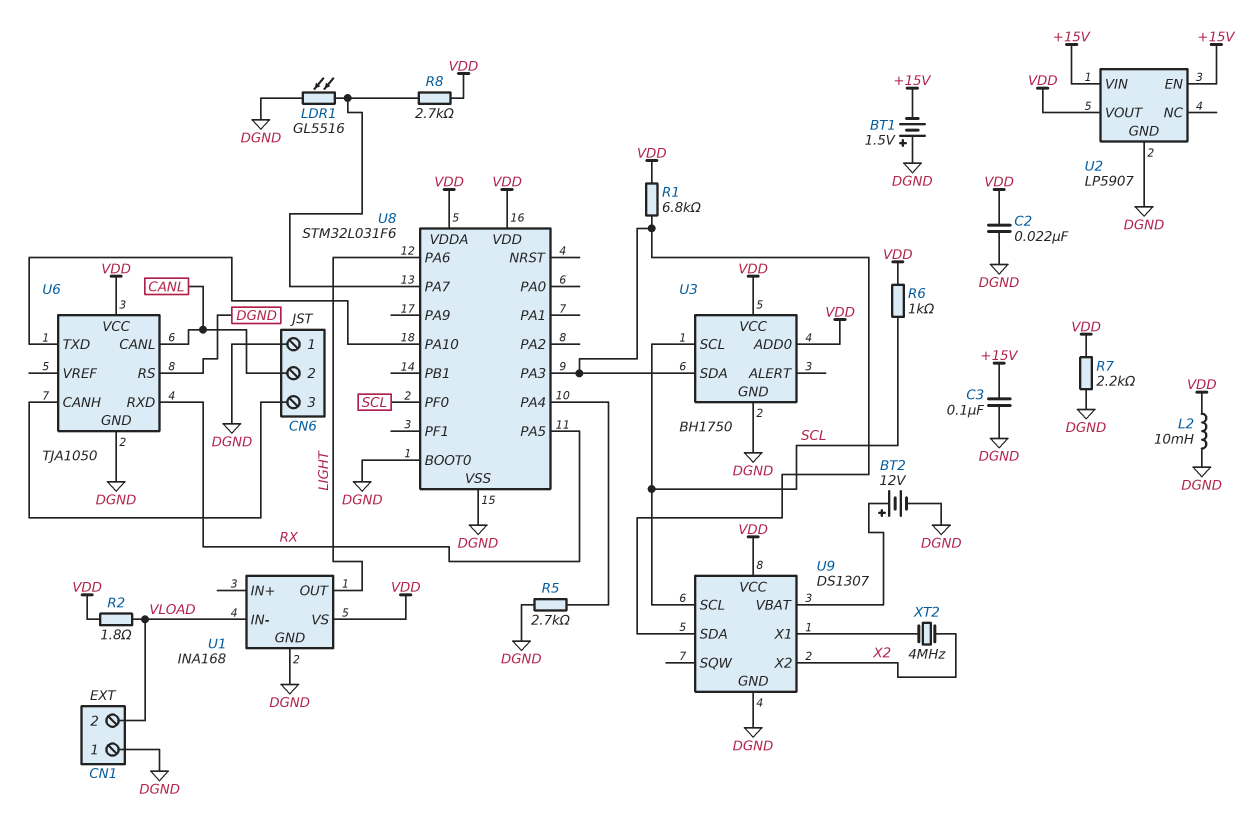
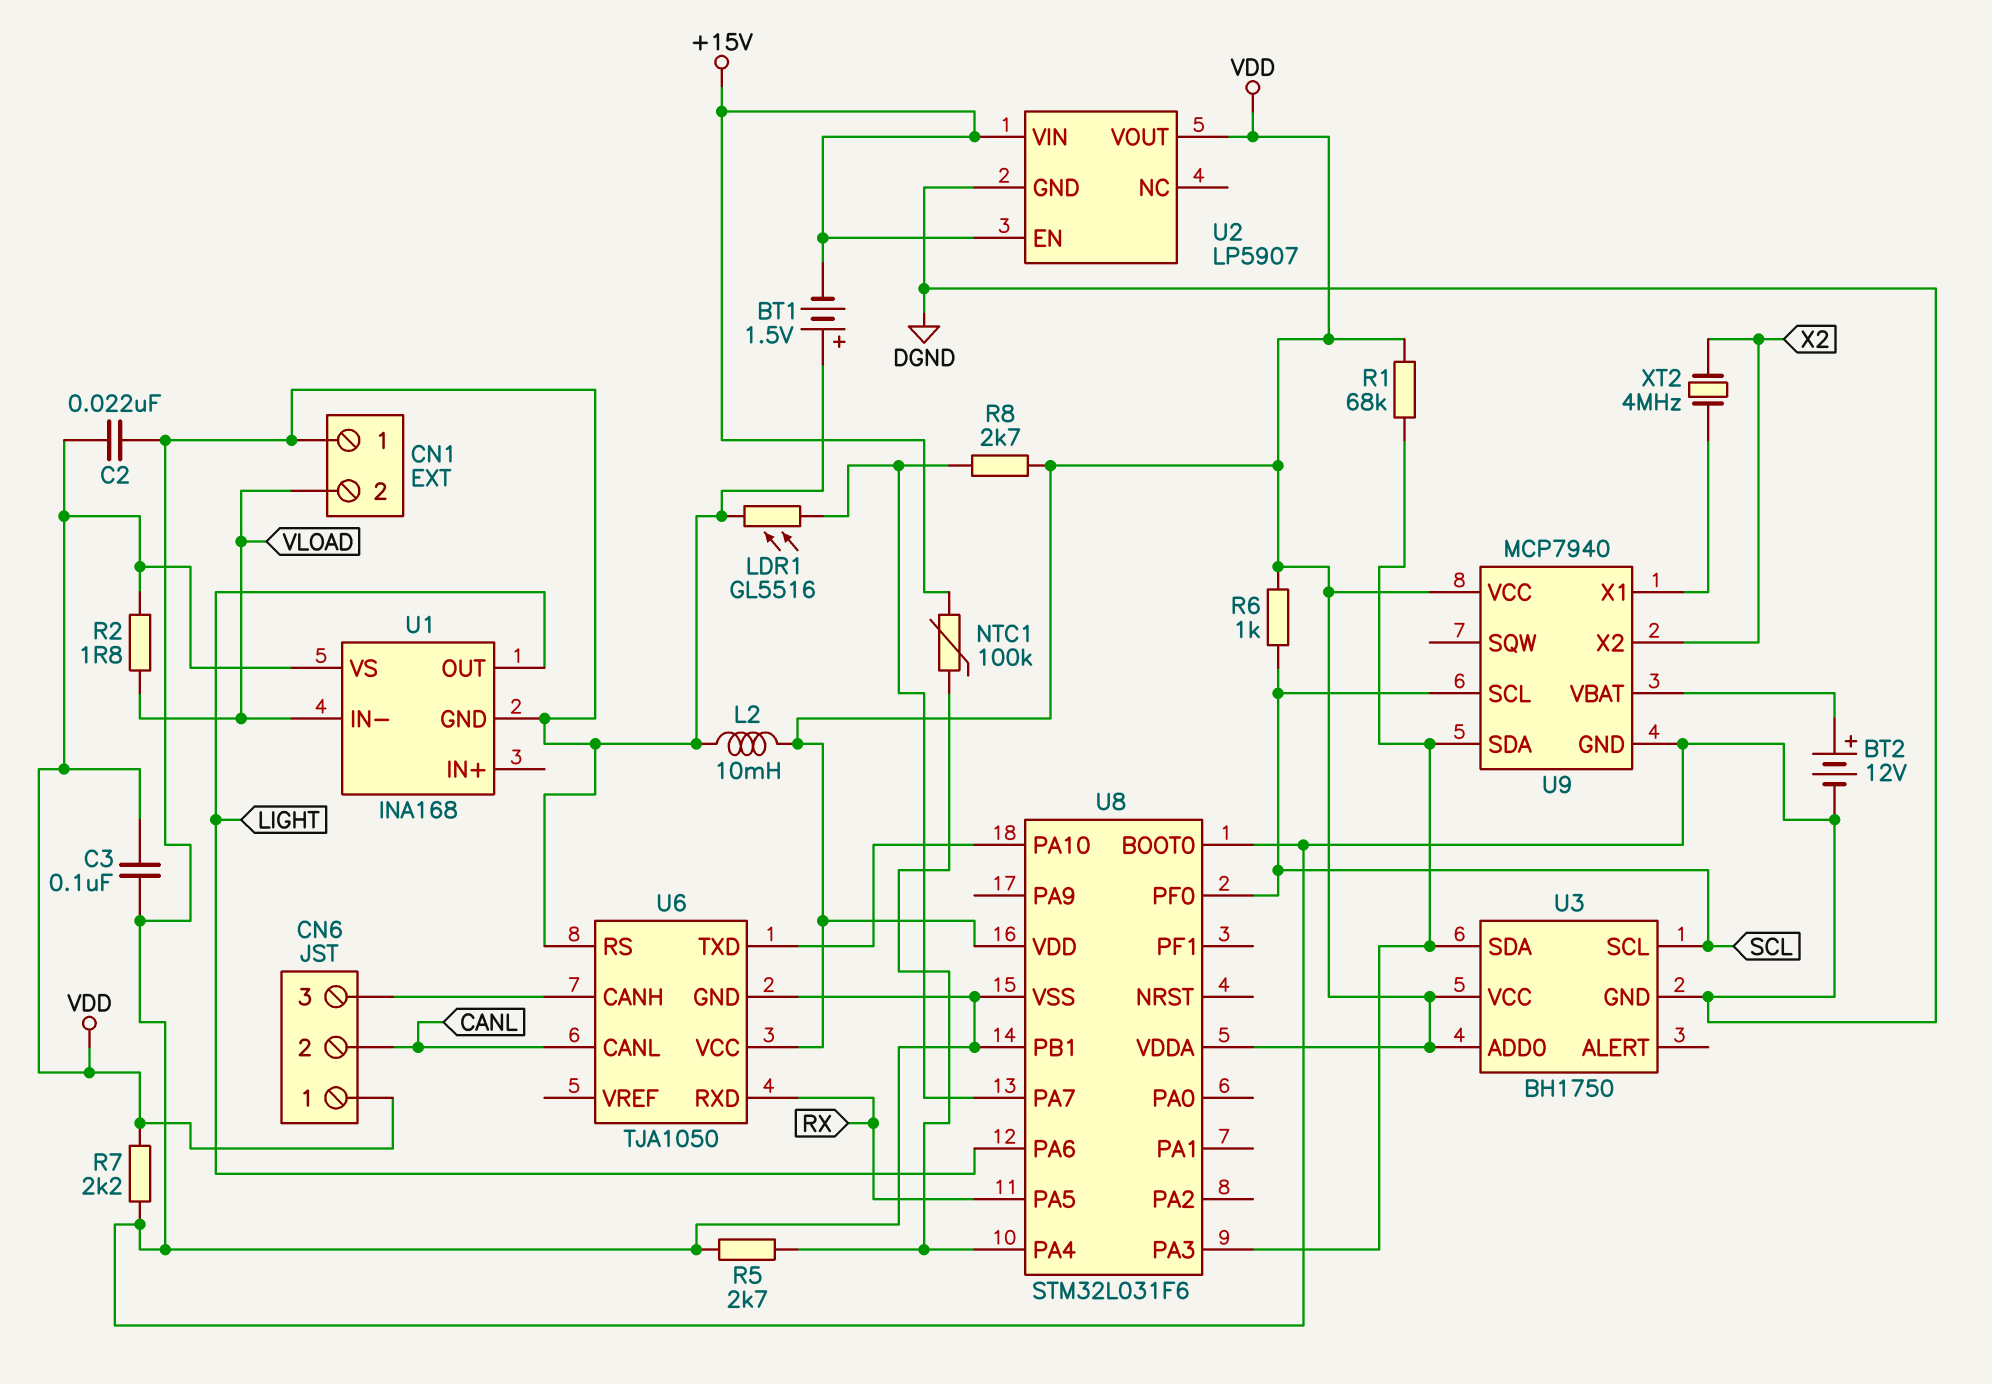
C3: 100nF (+15V, DGND) -> 100nF (DGND, VDD)
CN6 pin 1: DGND -> VDD
NTC1: none -> 100k (+15V, U8/PA4)
R1: 6.8k (U3/SDA, VDD) -> 68k (U3/SDA, VDD)
U8 pin PB1: none -> DGND
U9: DS1307 -> MCP7940

